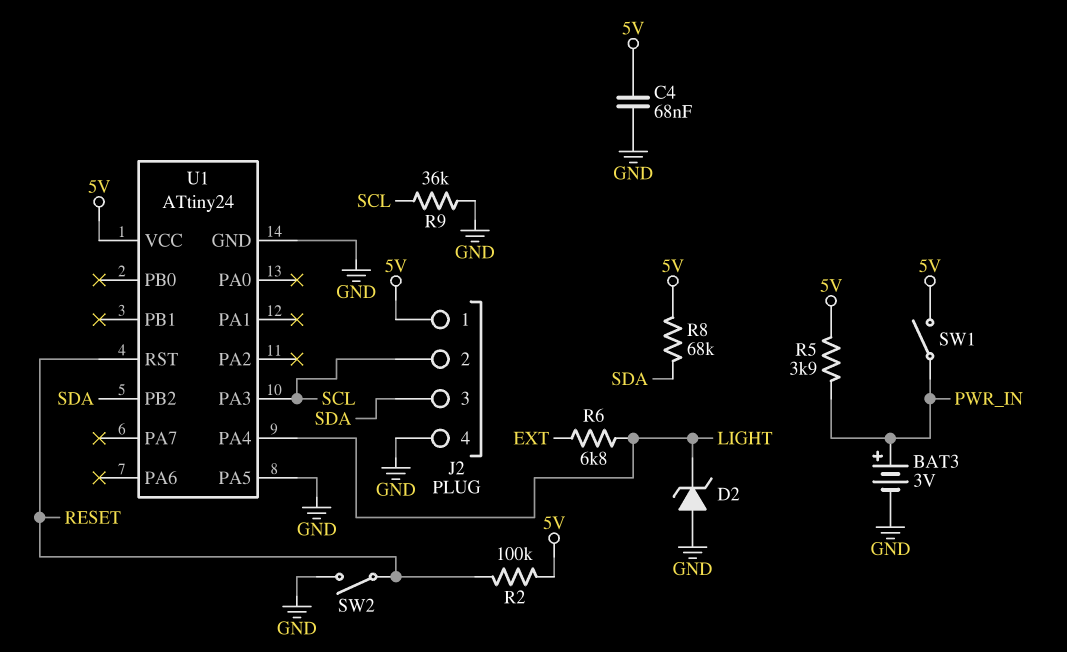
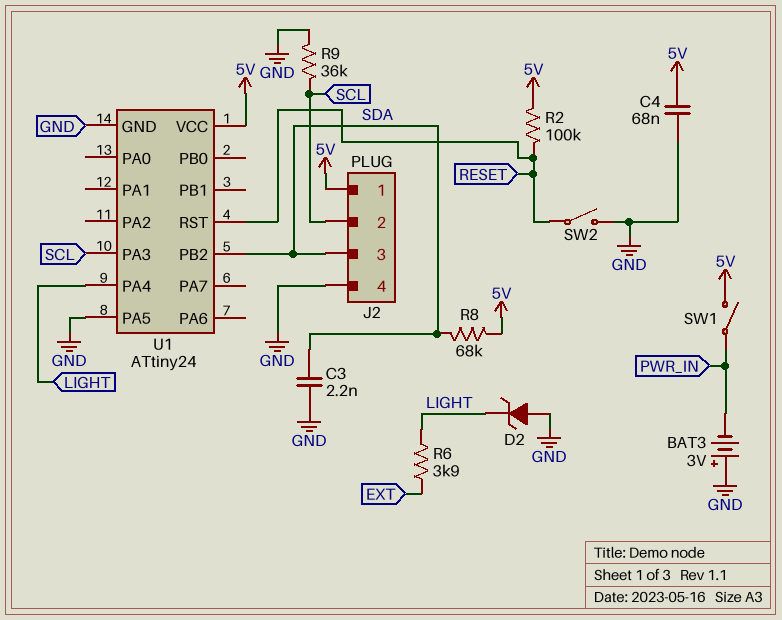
BAT3: 3V (plus PWR_IN, minus GND) -> 3V (plus GND, minus PWR_IN)
C3: none -> 2.2nF (GND, SDA)
R5: 3.9k (5V, PWR_IN) -> none
R6: 6.8k (EXT, LIGHT) -> 3.9k (EXT, LIGHT)

